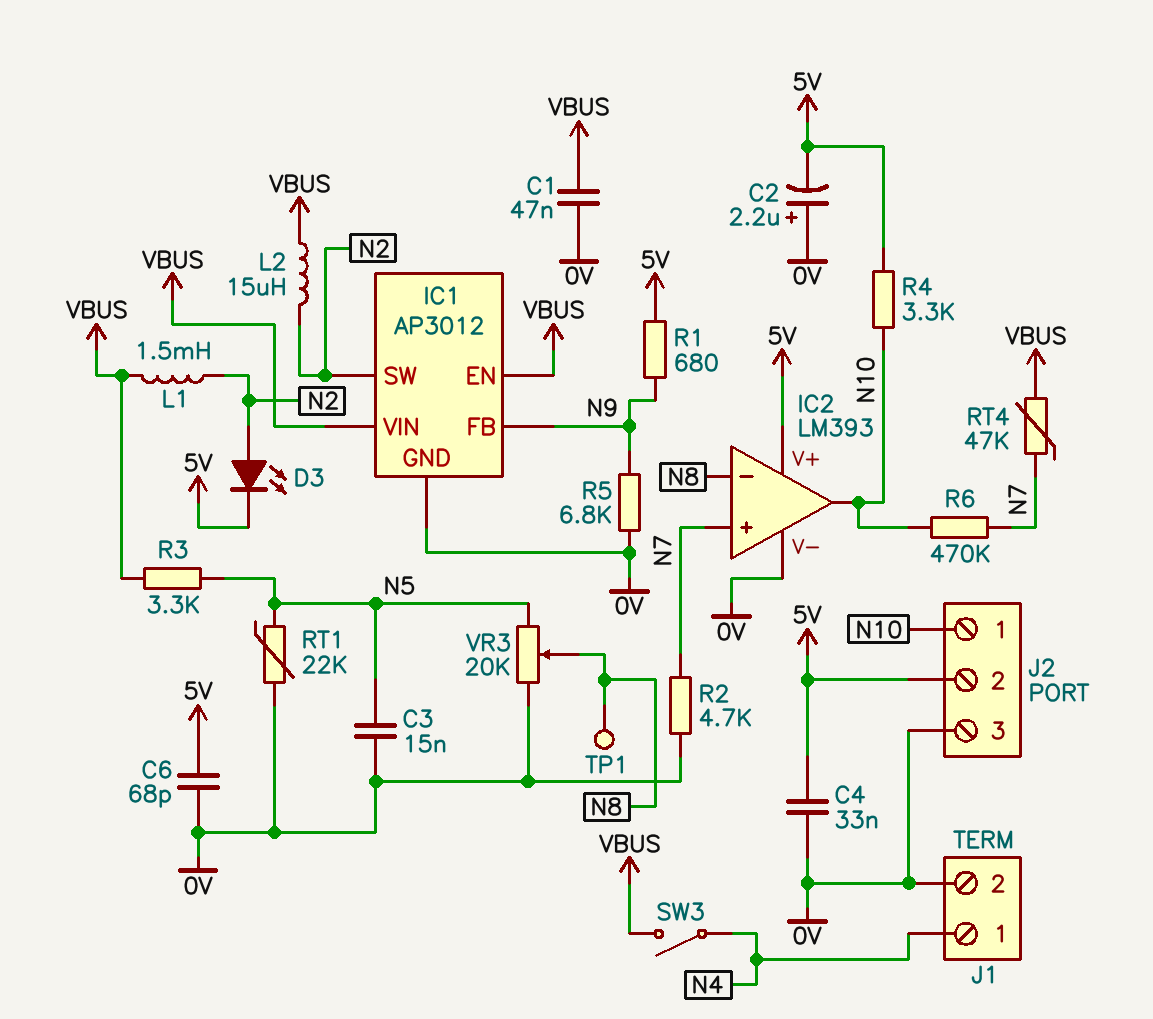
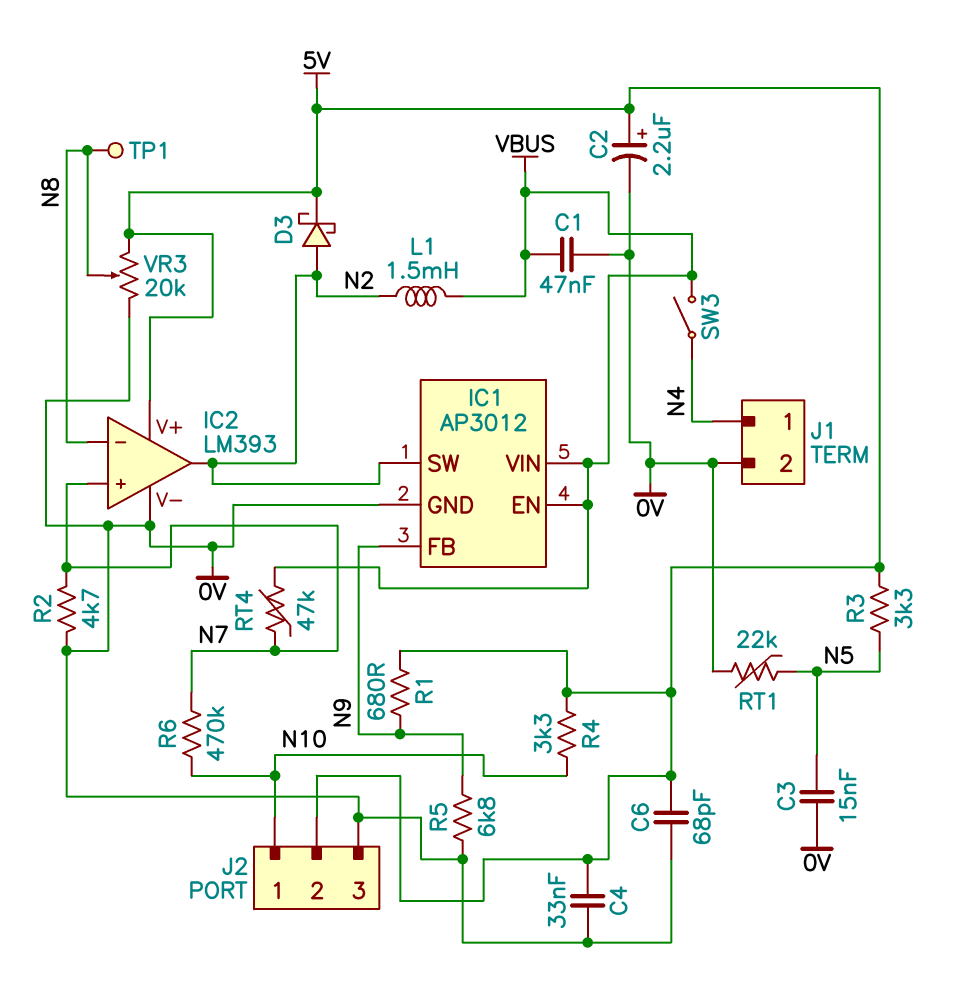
C2: 2.2uF (plus 0V, minus 5V) -> 2.2uF (plus 5V, minus 0V)
D3: LED (A N2, K 5V) -> schottky (A N2, K 5V)
IC2 pin out: N10 -> N2
L2: 15uH (N2, VBUS) -> none
R3: 3.3k (N5, VBUS) -> 3.3k (5V, N5)
VR3: 20k (0V, N5, wiper N8) -> 20k (0V, 5V, wiper N8)

